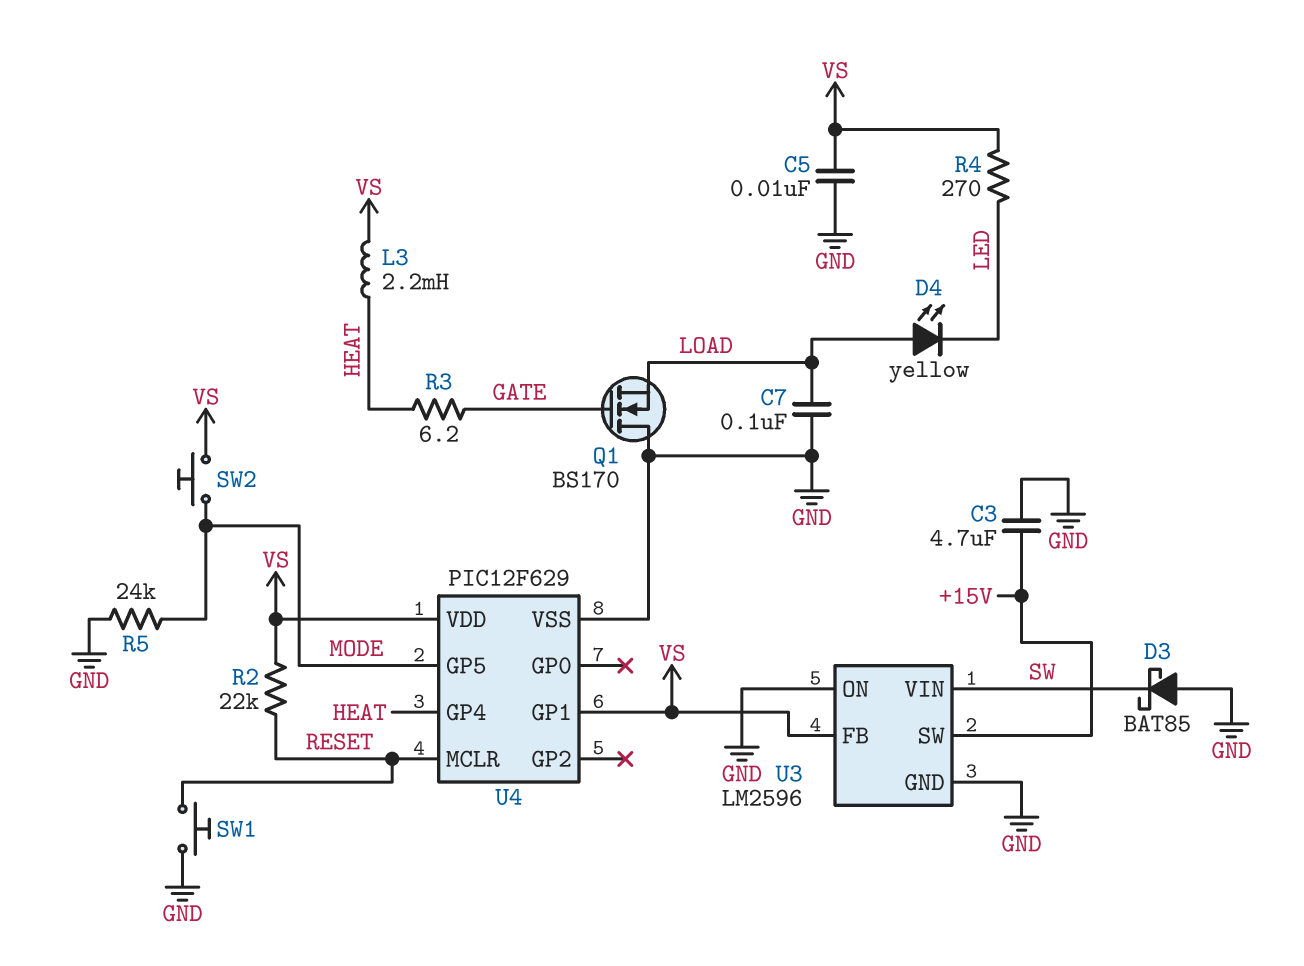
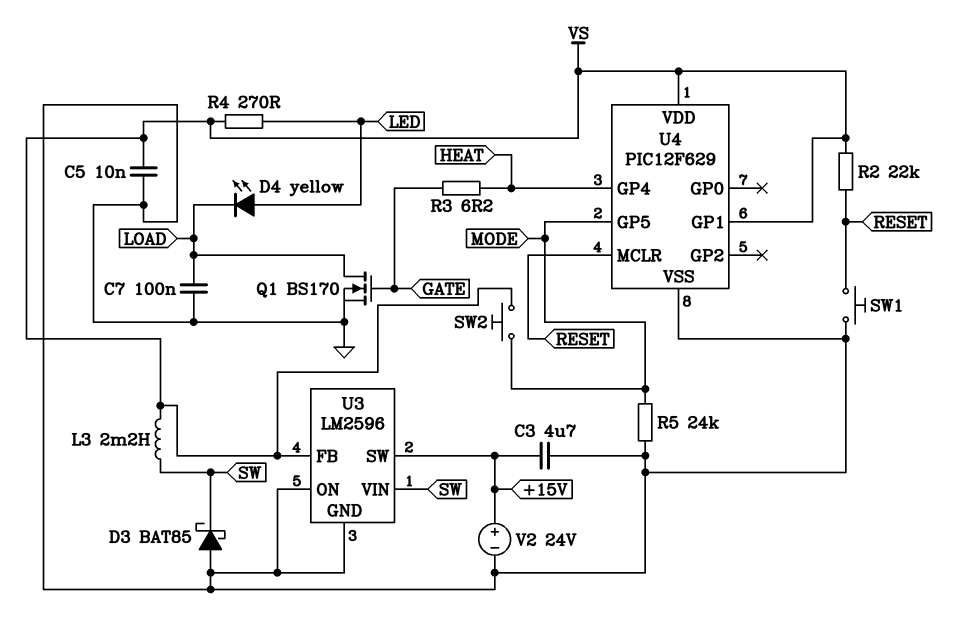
D4: LED yellow (A LOAD, K LED) -> LED yellow (A LED, K LOAD)
L3: 2.2mH (HEAT, VS) -> 2.2mH (SW, VS)
Q1: NMOS BS170 (G GATE, D GND, S LOAD) -> NMOS BS170 (G GATE, D LOAD, S GND)
V2: none -> 24V (plus +15V, minus GND)

